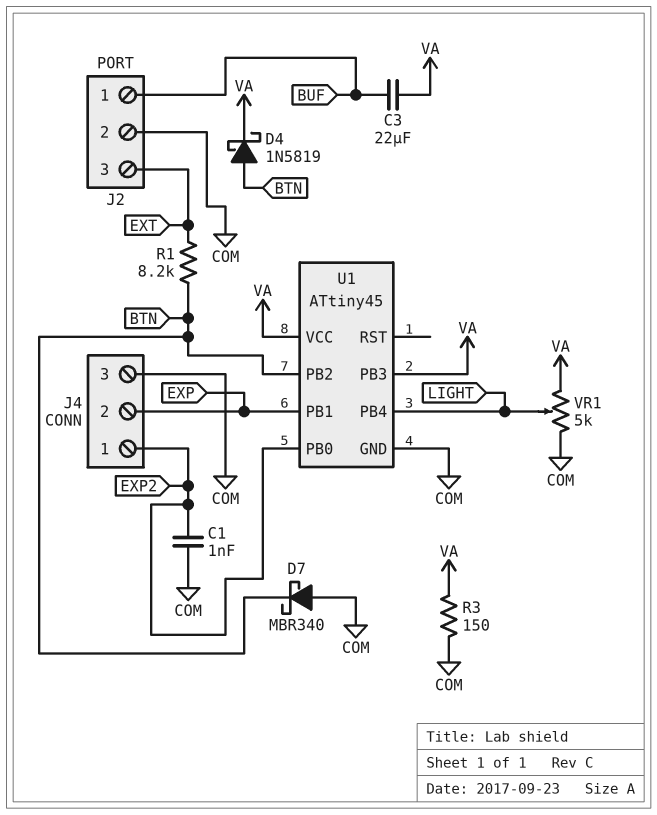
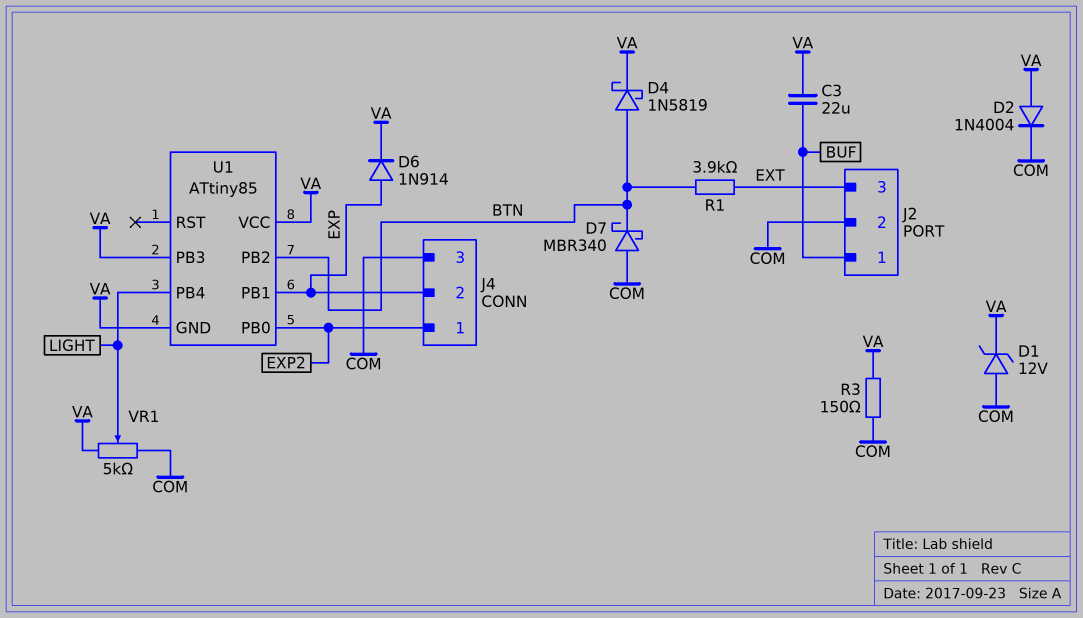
C1: 1nF (COM, EXP2) -> none
D1: none -> zener 12V (A COM, K VA)
D2: none -> diode 1N4004 (A VA, K COM)
D6: none -> diode 1N914 (A EXP, K VA)
R1: 8.2k (BTN, EXT) -> 3.9k (BTN, EXT)
U1: ATtiny45 -> ATtiny85
U1 pin GND: COM -> VA

